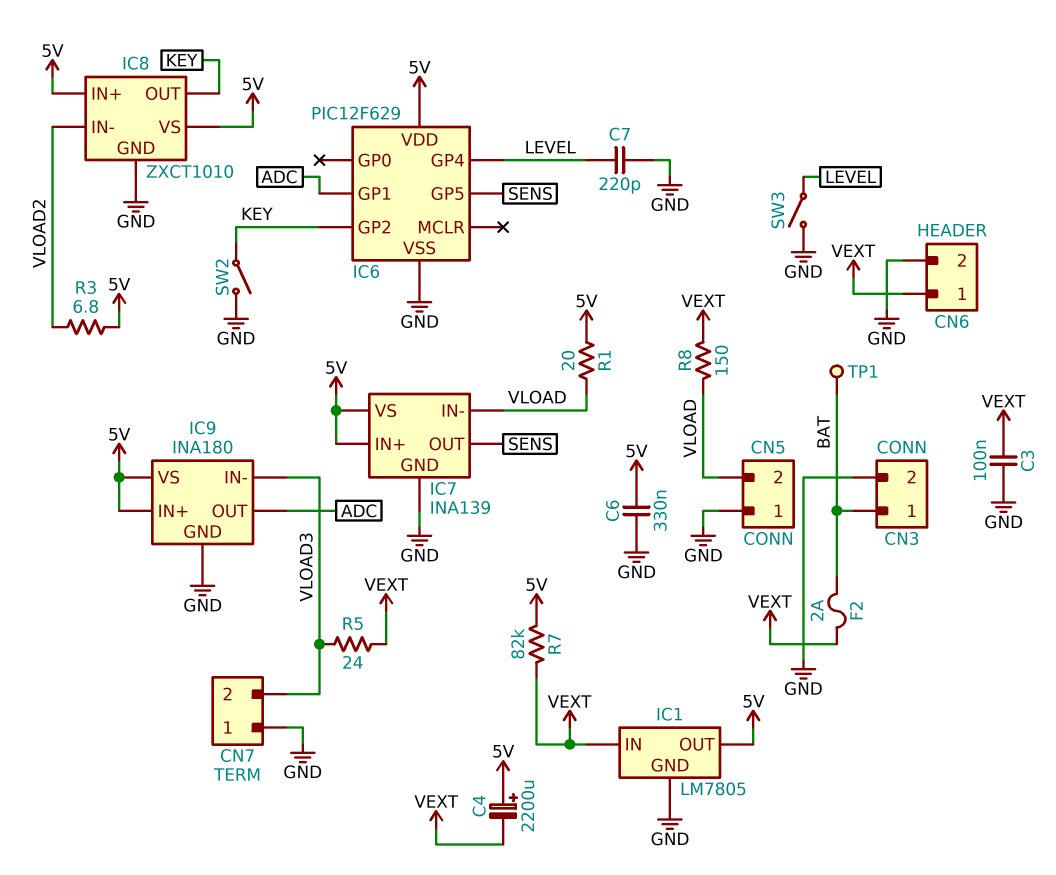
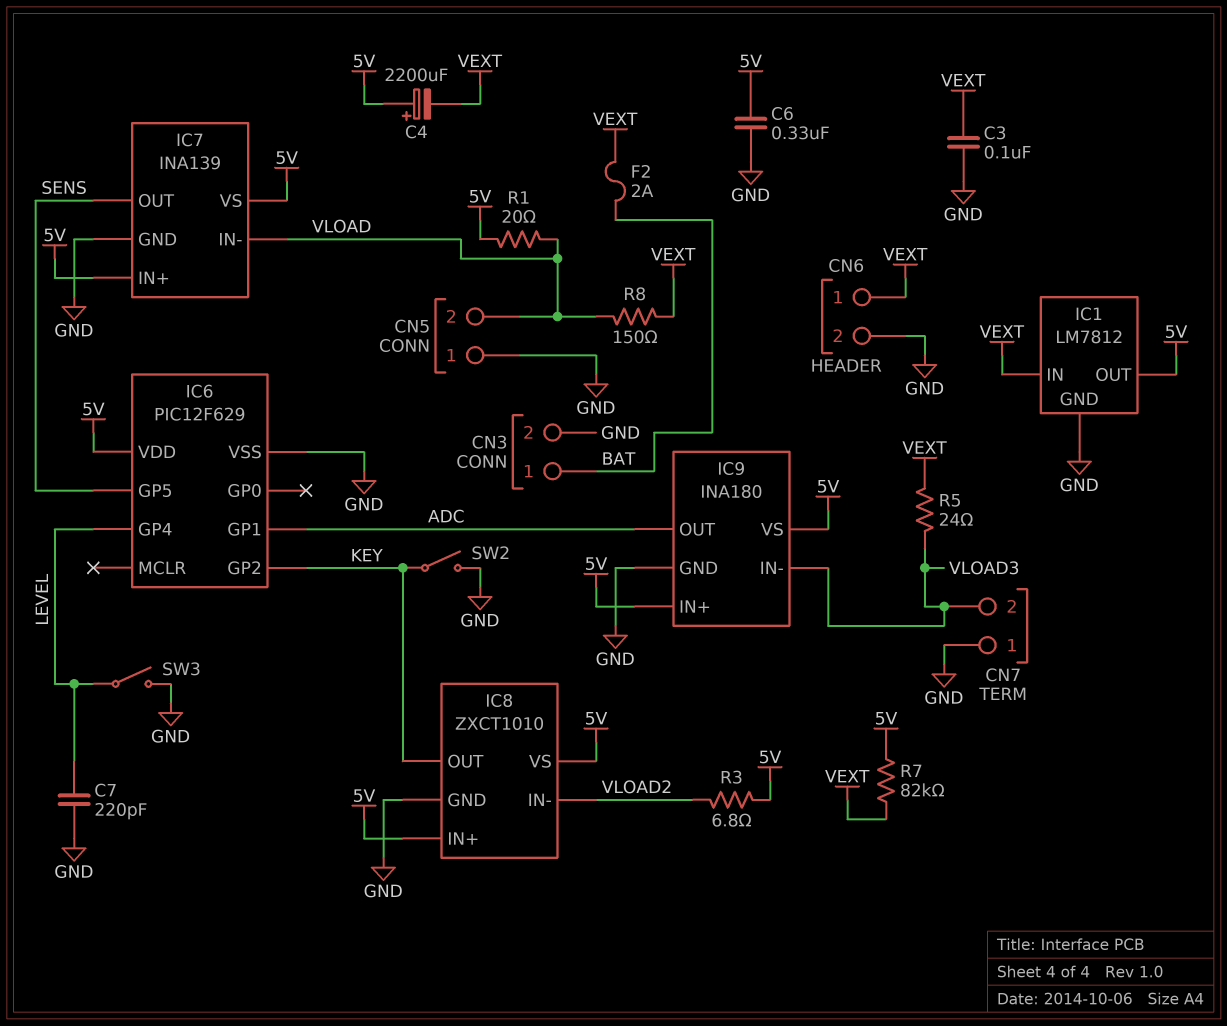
IC1: LM7805 -> LM7812
TP1: test point (BAT) -> none

